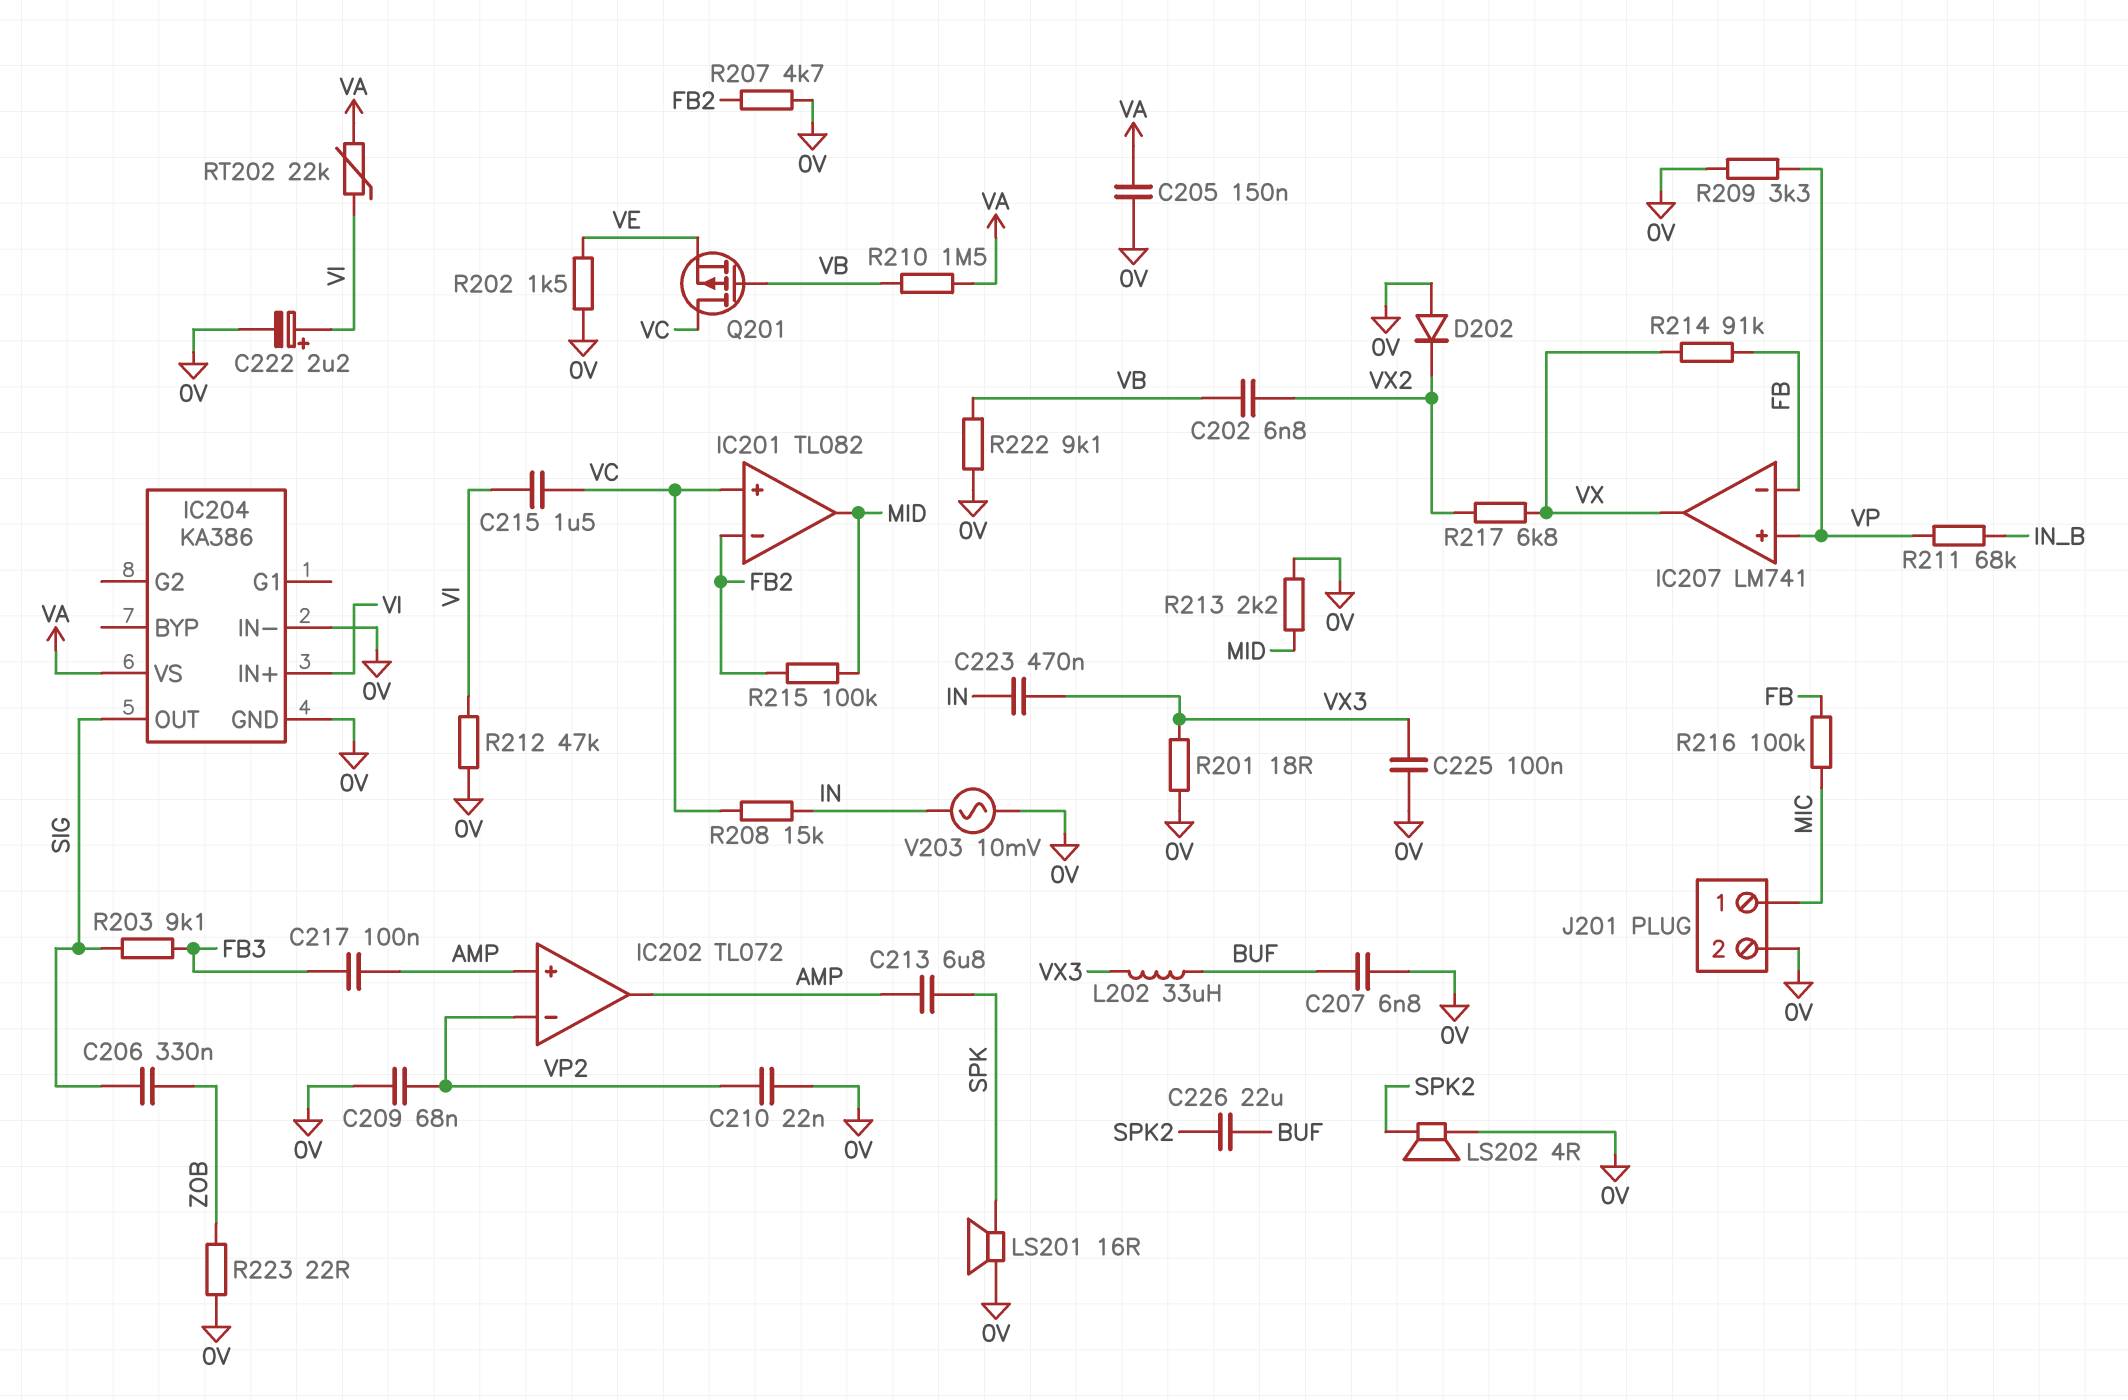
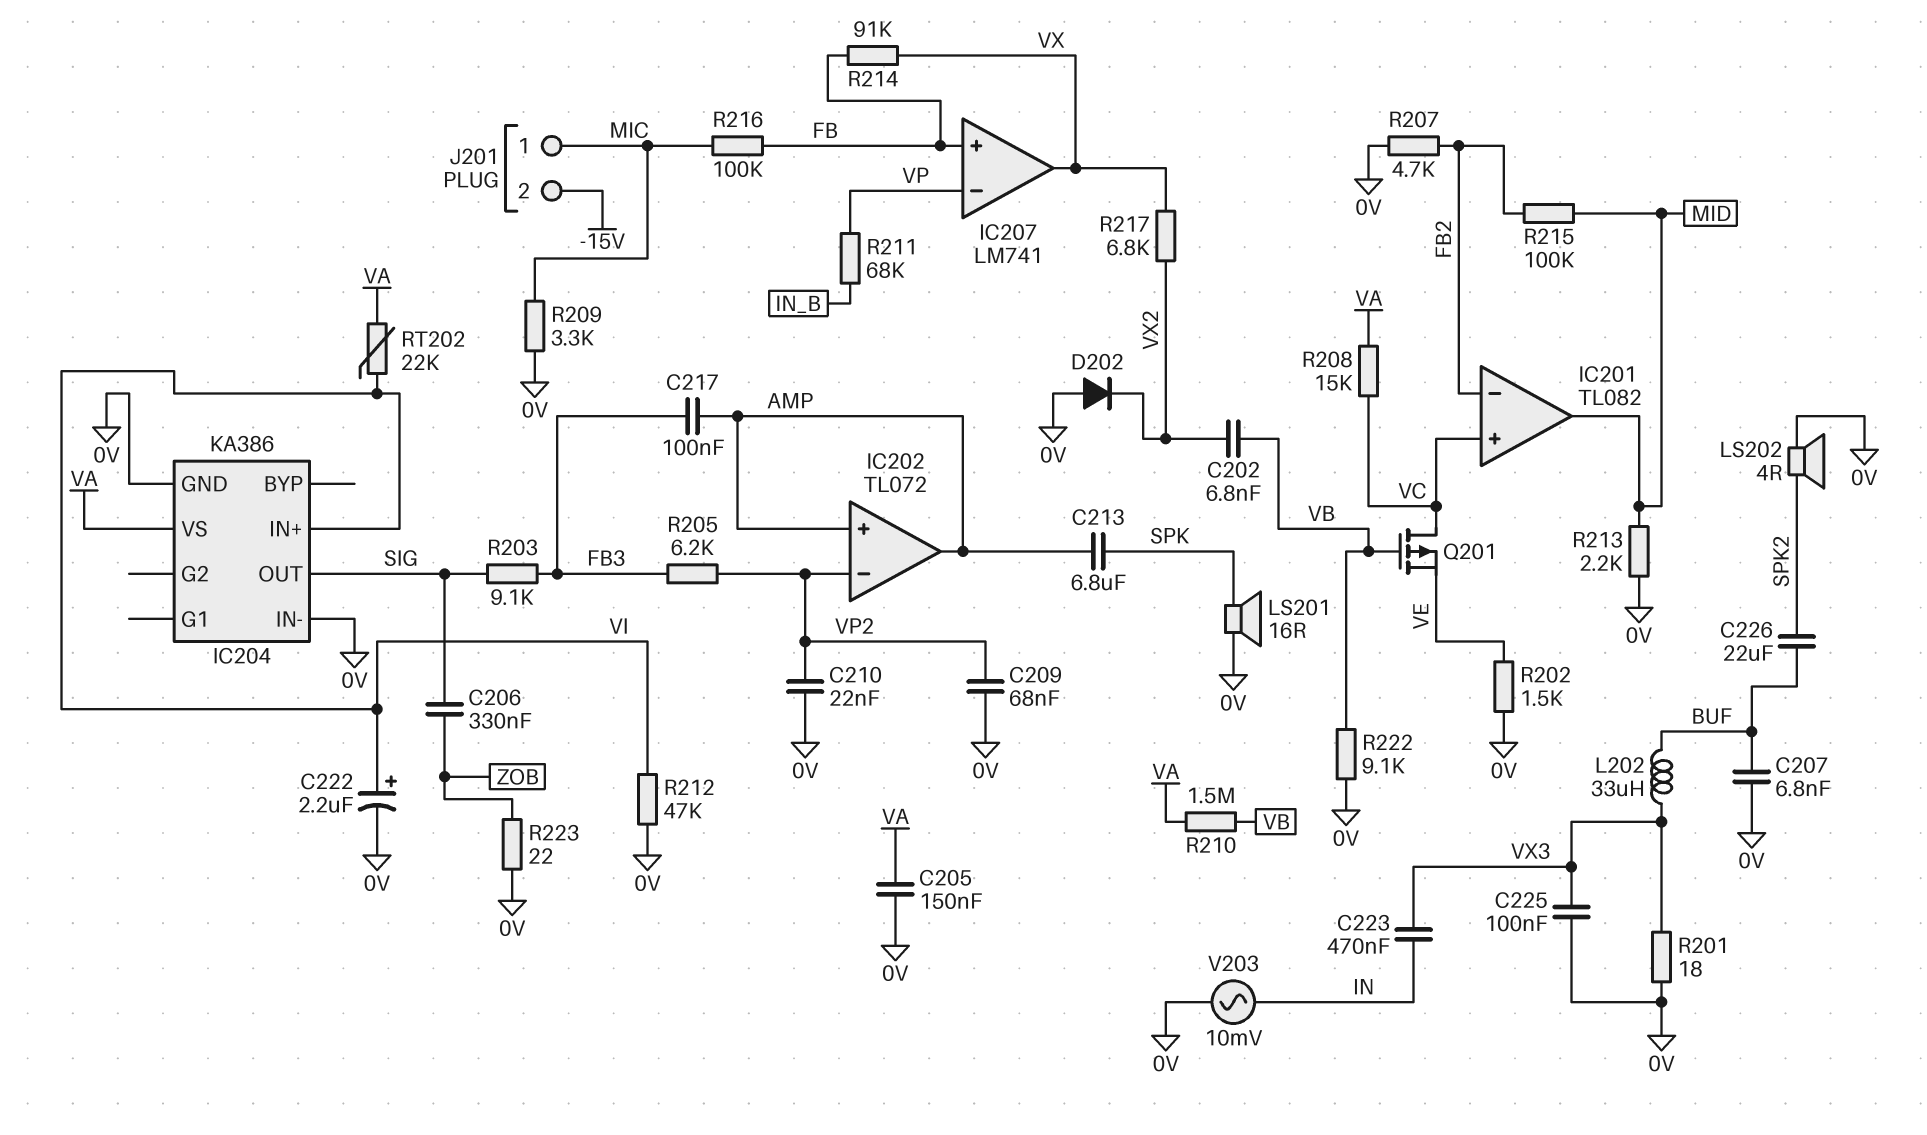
C215: 1.5uF (VC, VI) -> none
IC207 pin in+: VP -> FB
IC207 pin in-: FB -> VP
J201 pin 2: 0V -> -15V
R205: none -> 6.2k (FB3, VP2)
R208: 15k (IN, VC) -> 15k (VA, VC)
R209: 3.3k (0V, VP) -> 3.3k (0V, MIC)

